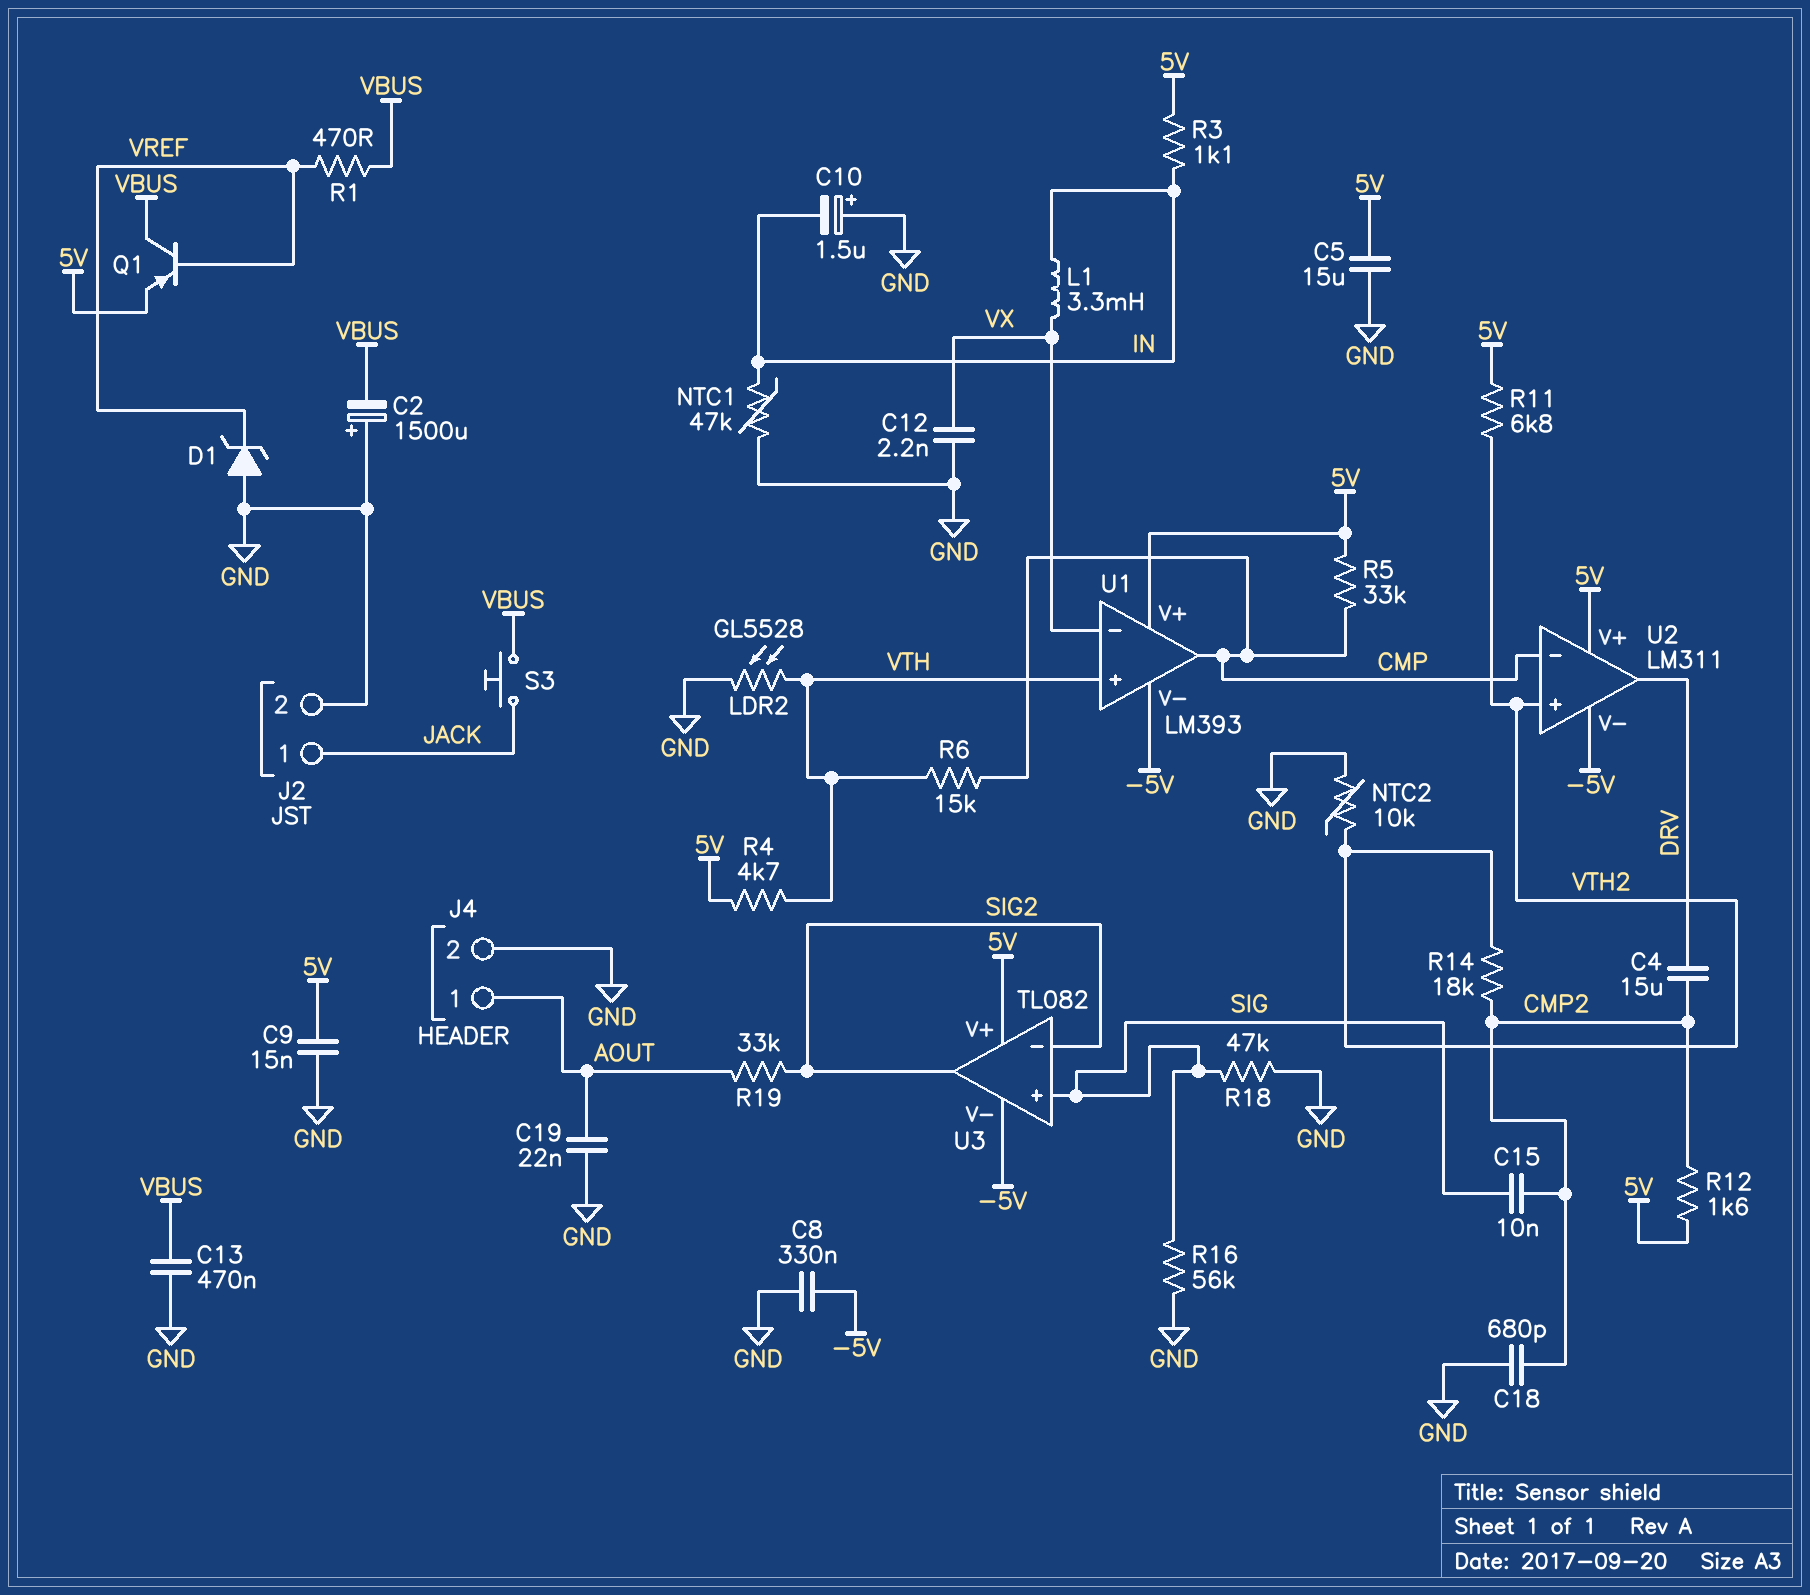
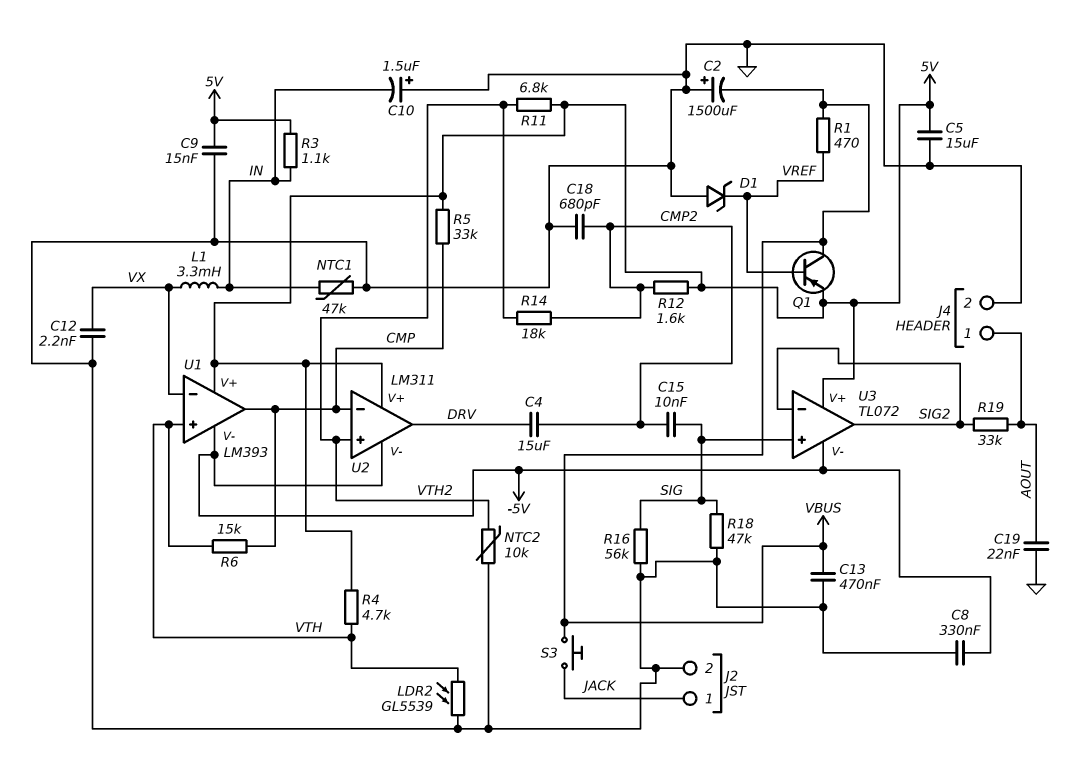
LDR2: GL5528 (GND, VTH) -> GL5539 (GND, VTH)
U3: TL082 -> TL072

